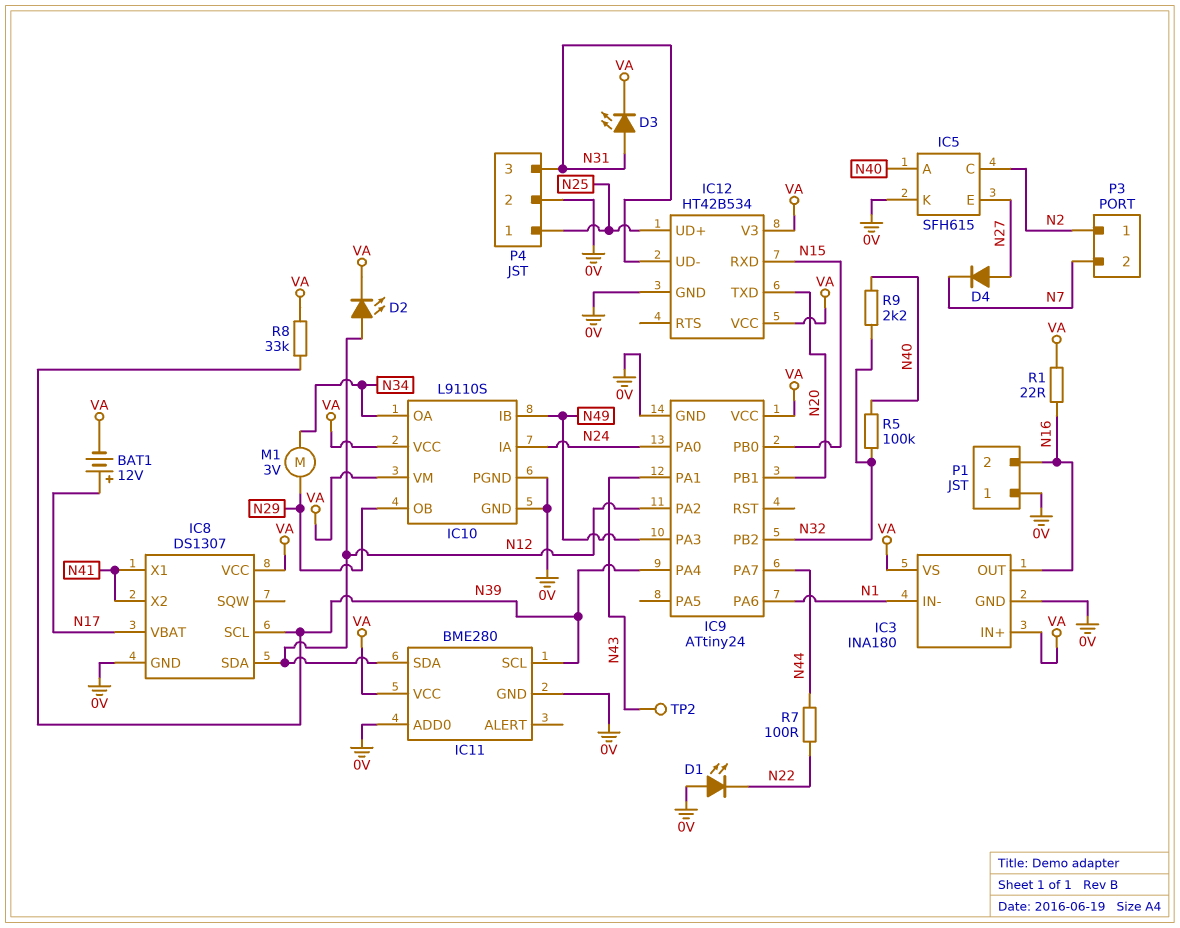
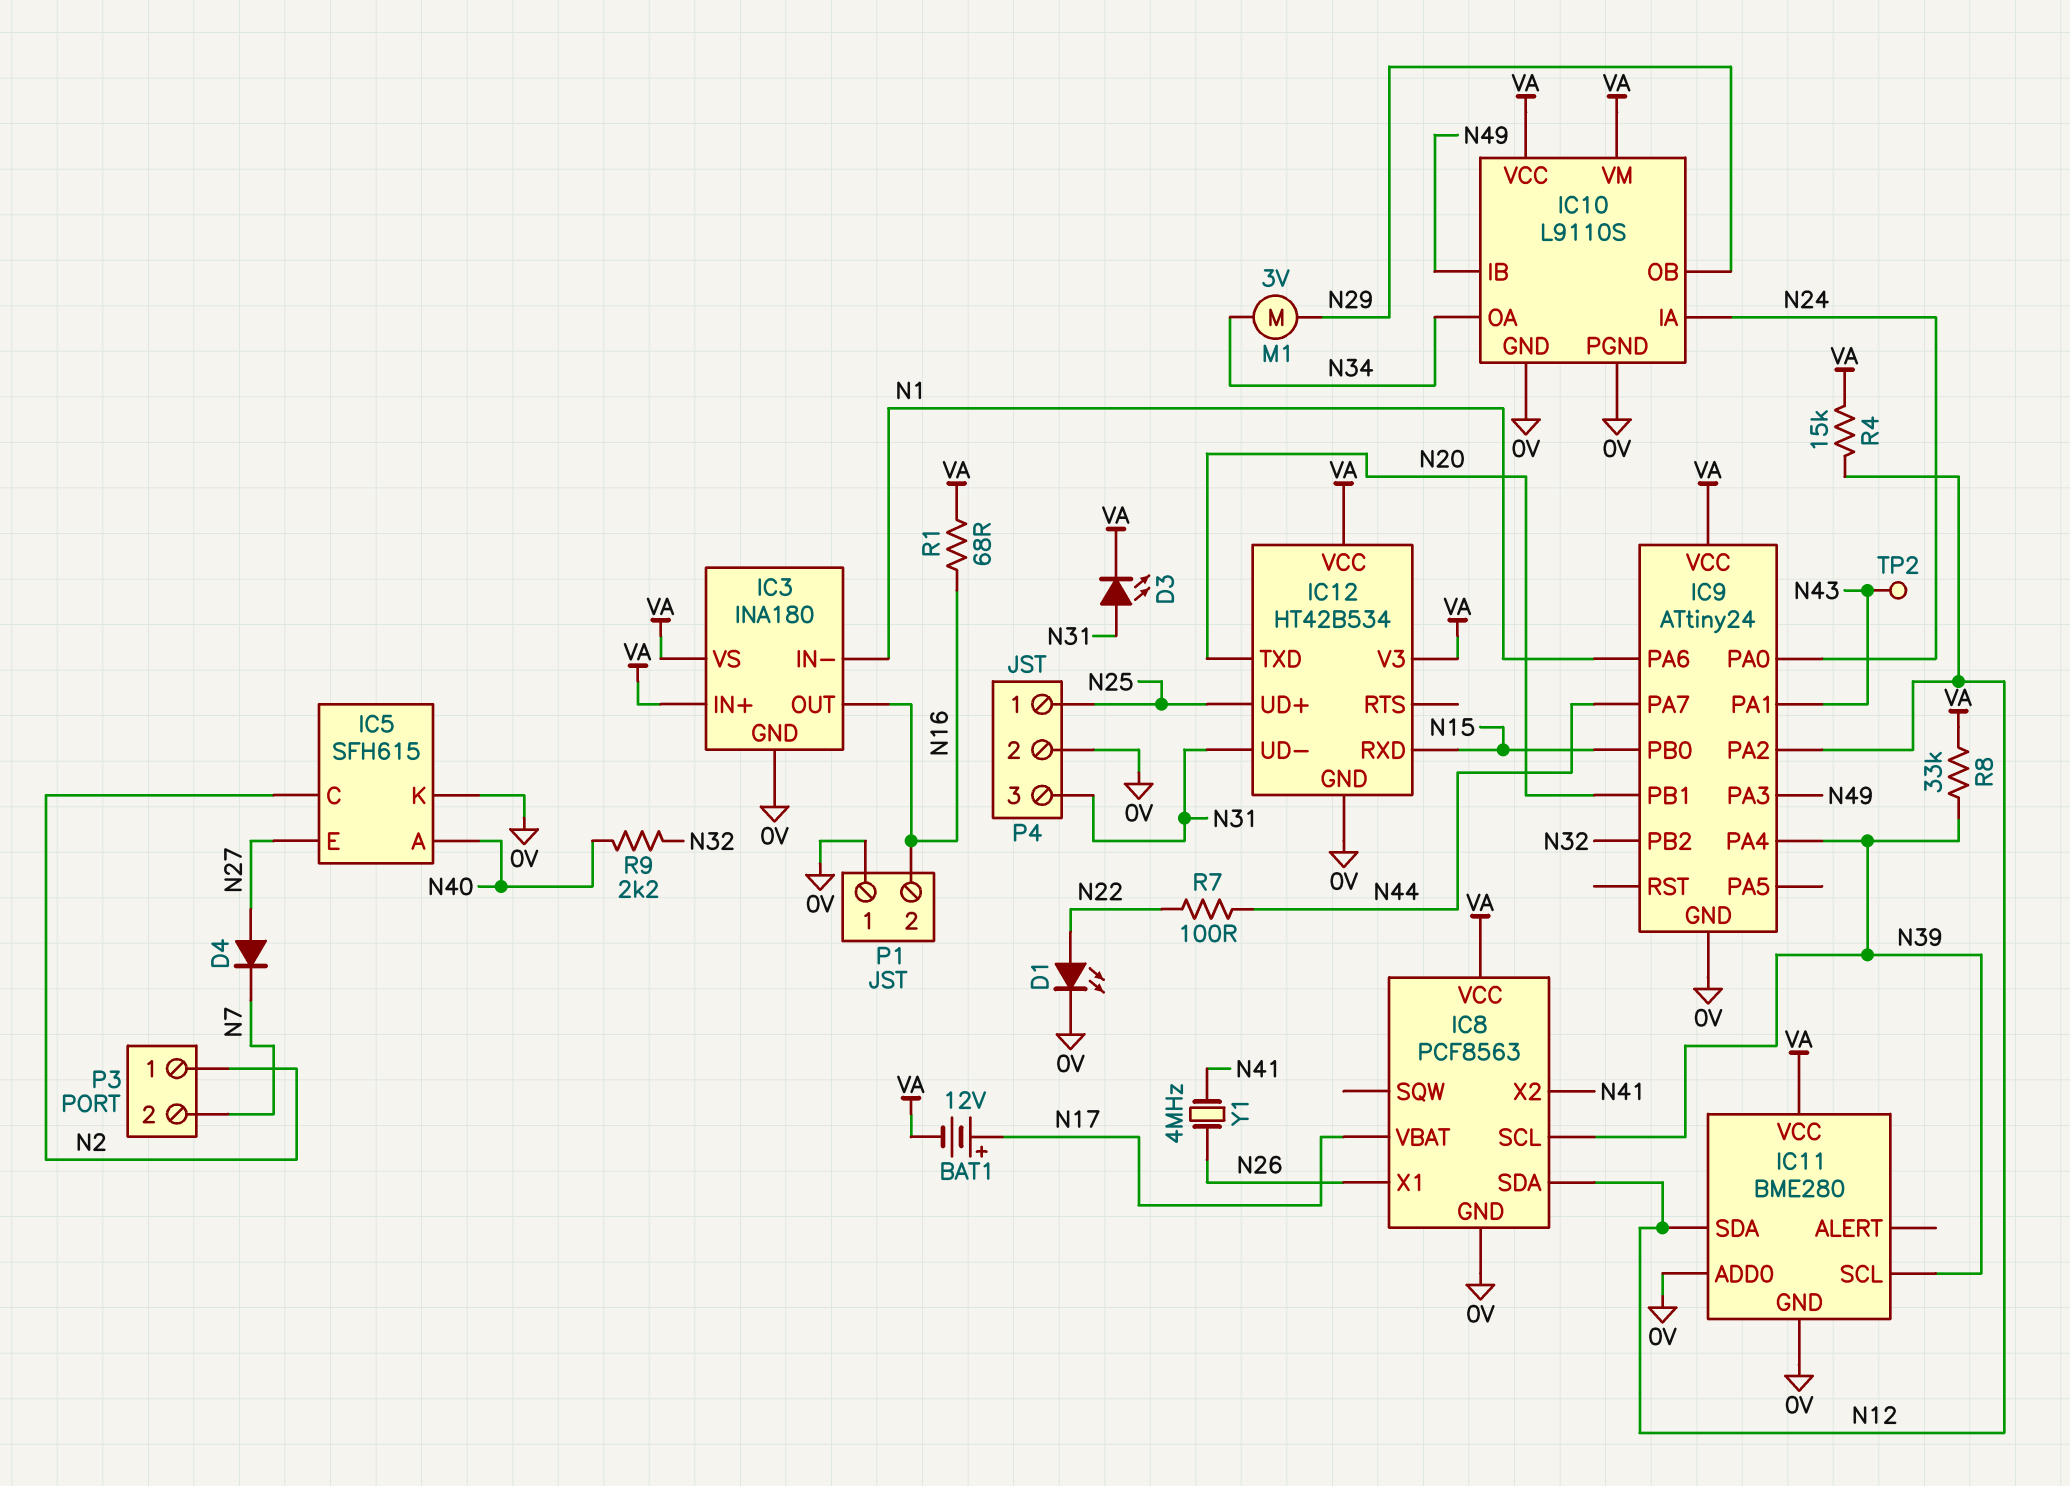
D1: LED (A 0V, K N22) -> LED (A N22, K 0V)
D2: LED (A N12, K VA) -> none
IC8: DS1307 -> PCF8563
IC8 pin X1: N41 -> N26
R1: 22 (N16, VA) -> 68 (N16, VA)
R4: none -> 15k (N12, VA)
R5: 100k (N32, N40) -> none
Y1: none -> 4MHz (N26, N41)

